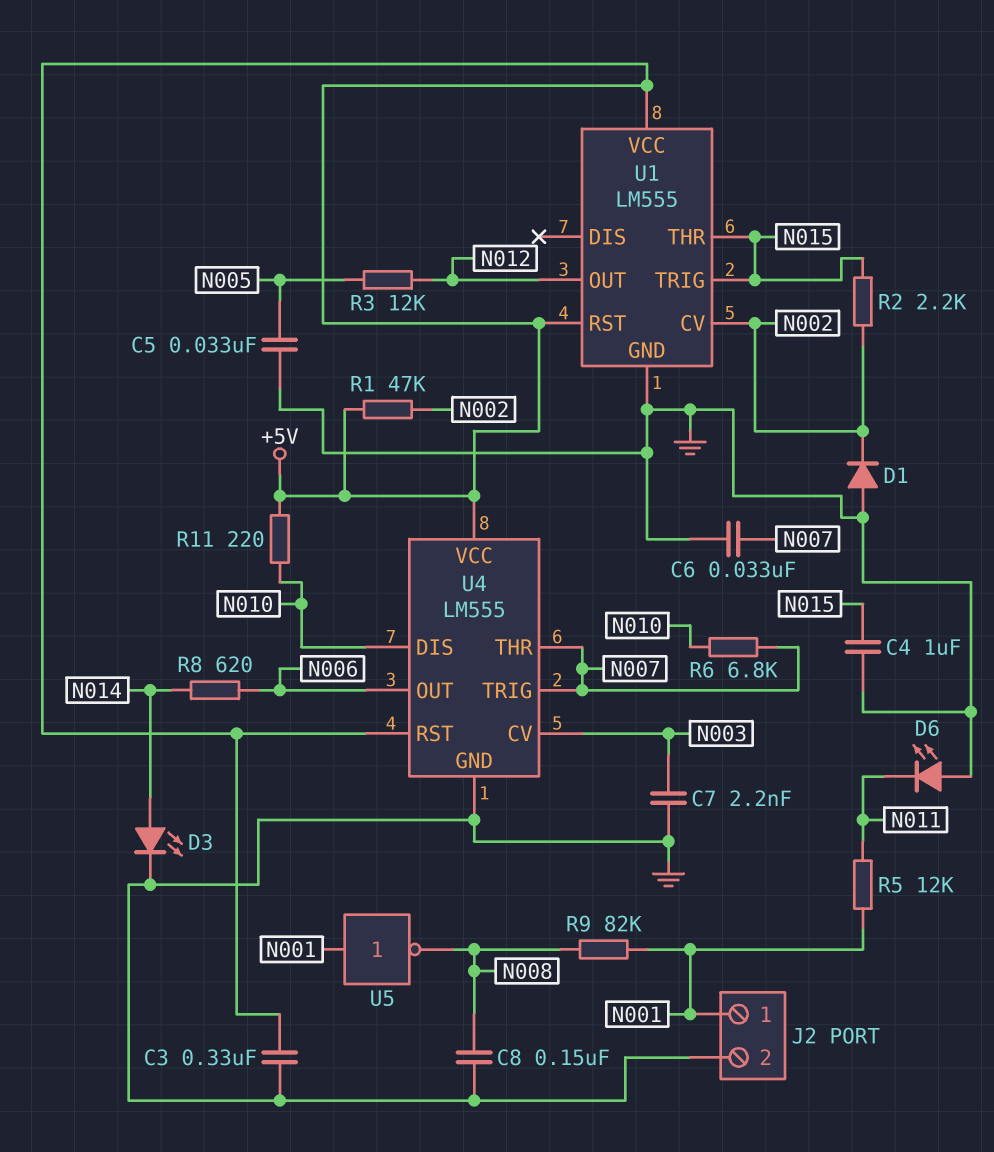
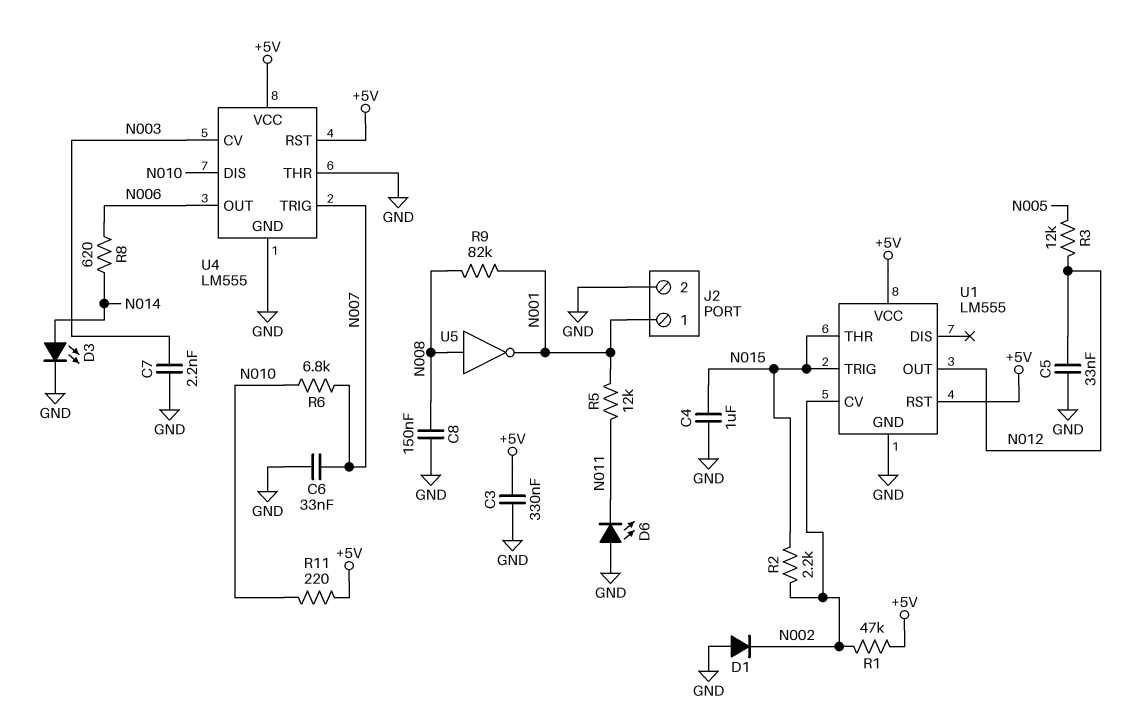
C5: 33nF (GND, N005) -> 33nF (GND, N012)
U4 pin THR: N007 -> GND
U5: NOT (in N001, out N008) -> NOT (in N008, out N001)

